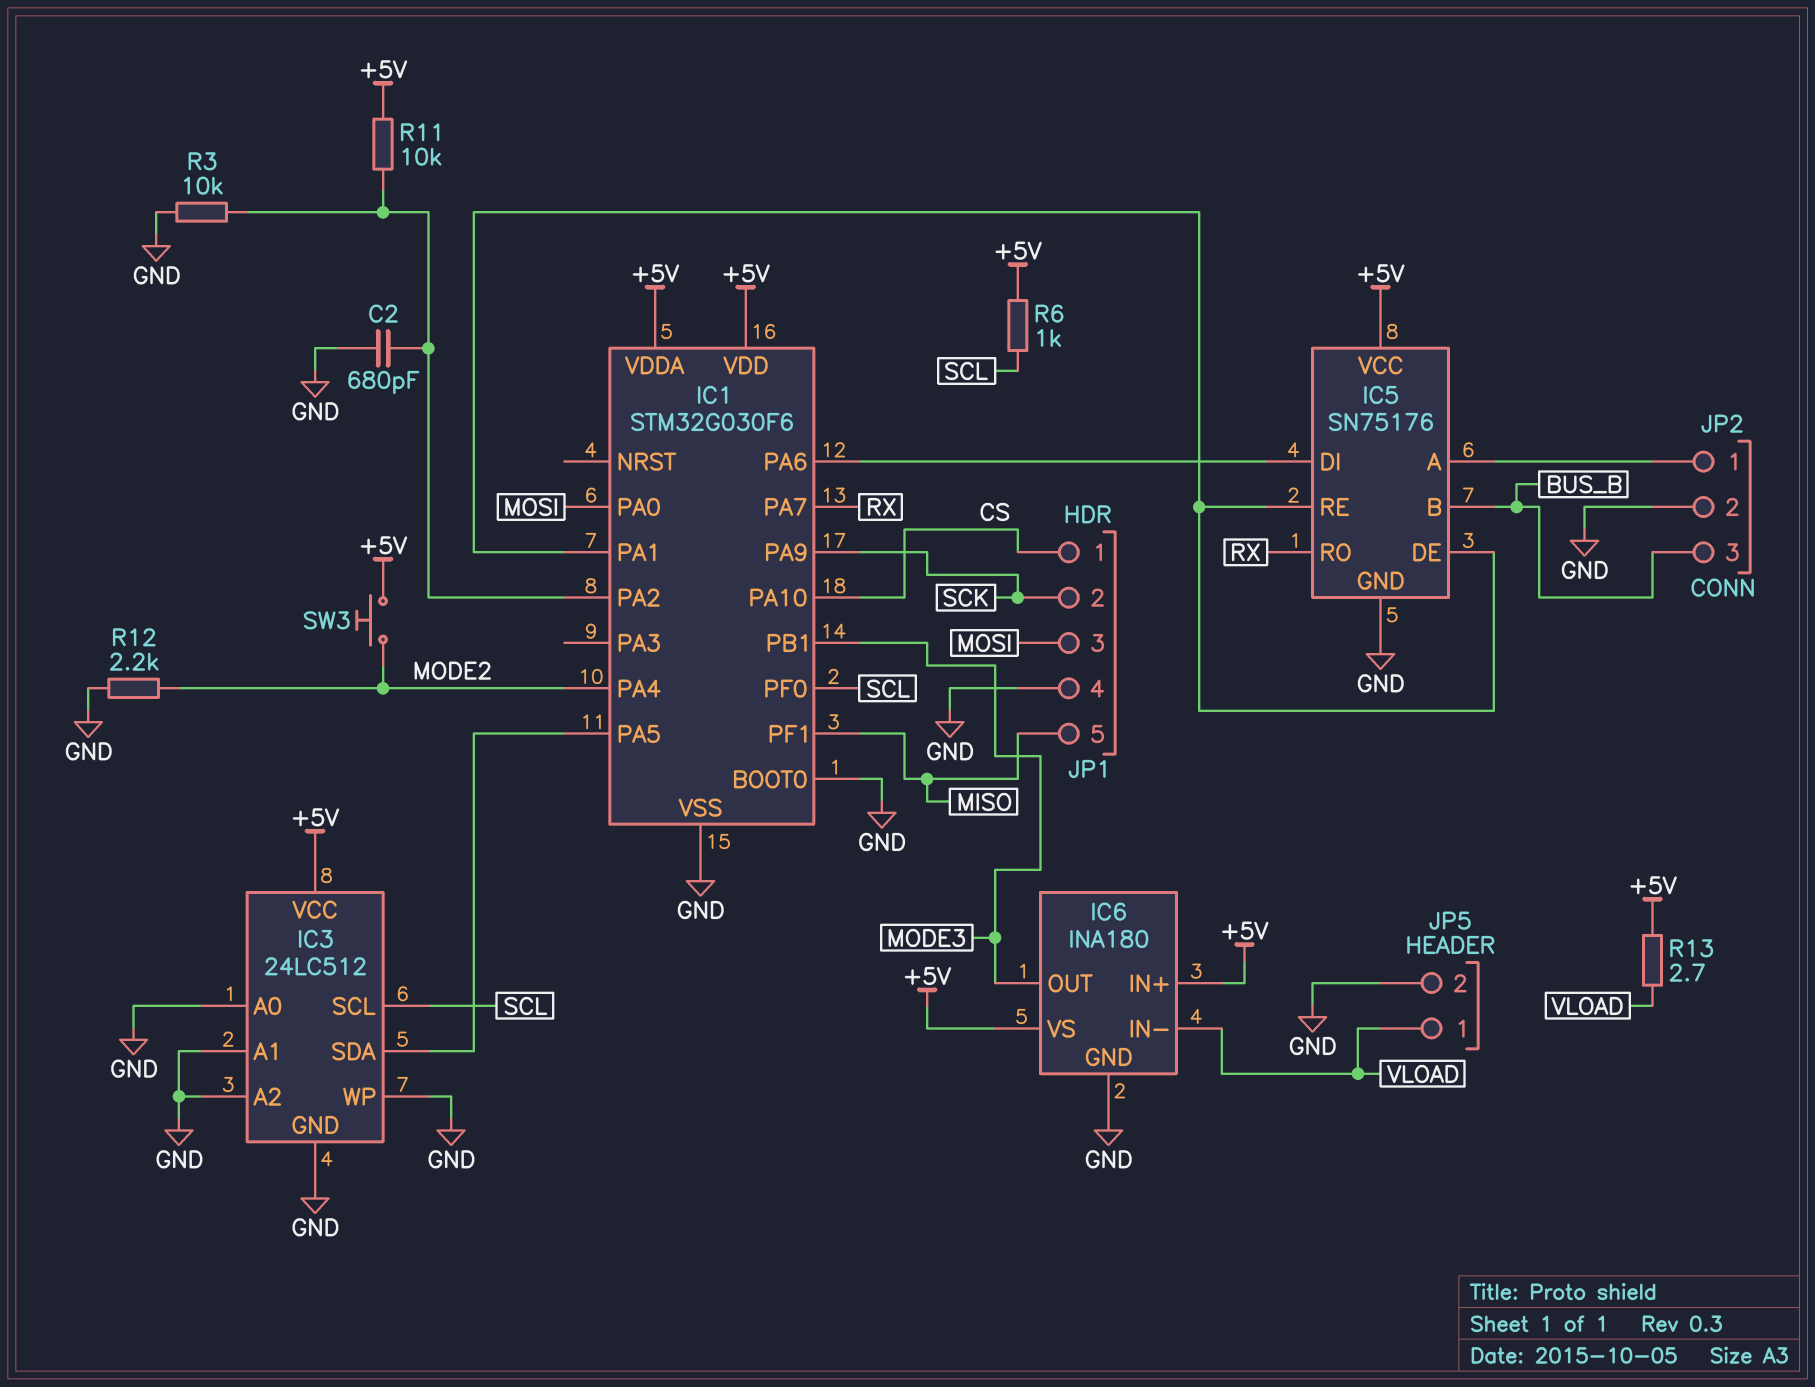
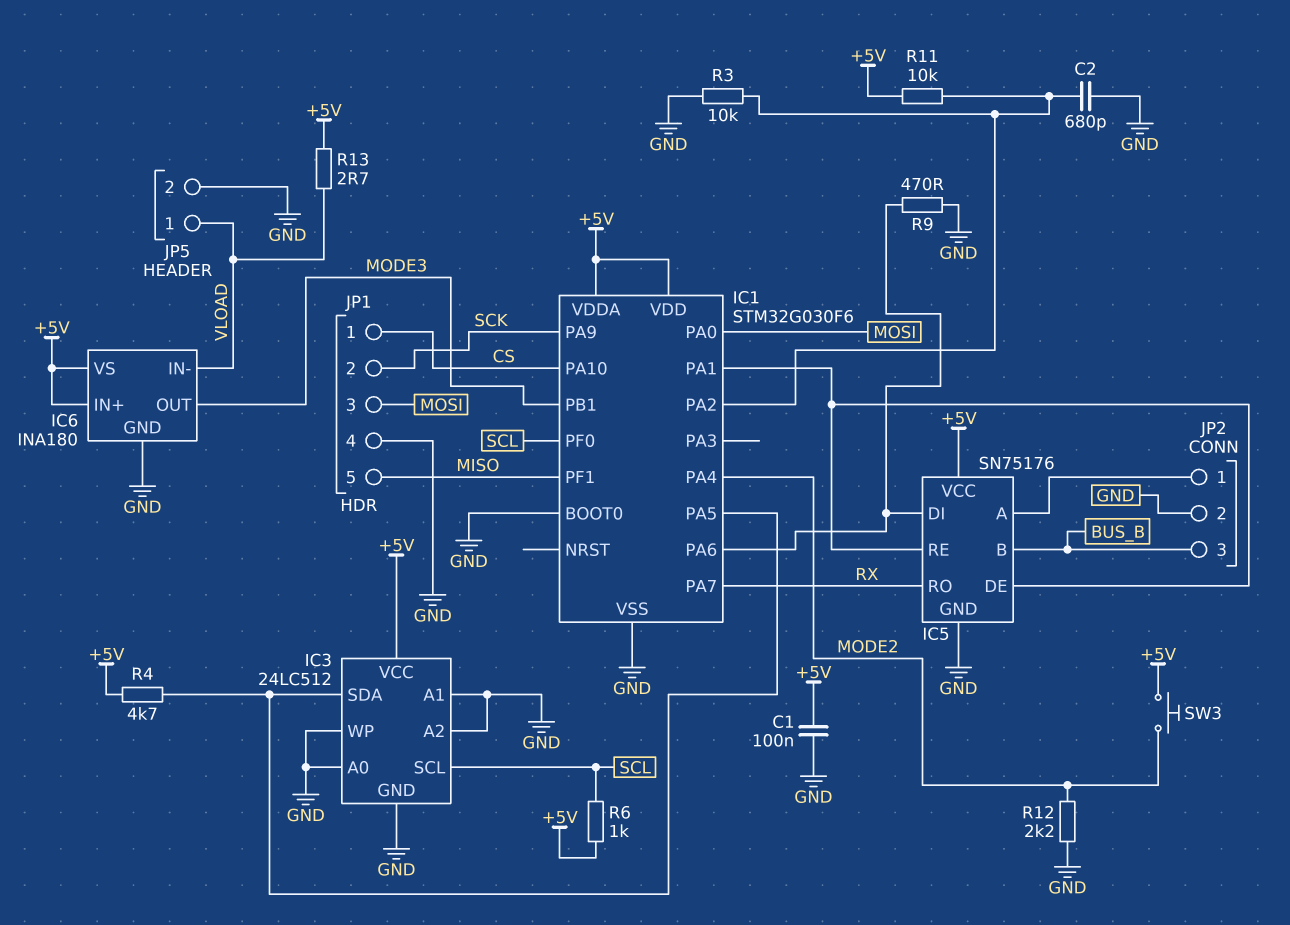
C1: none -> 100nF (+5V, GND)
R4: none -> 4.7k (+5V, IC1/PA5)
R9: none -> 470 (GND, IC1/PA6)

